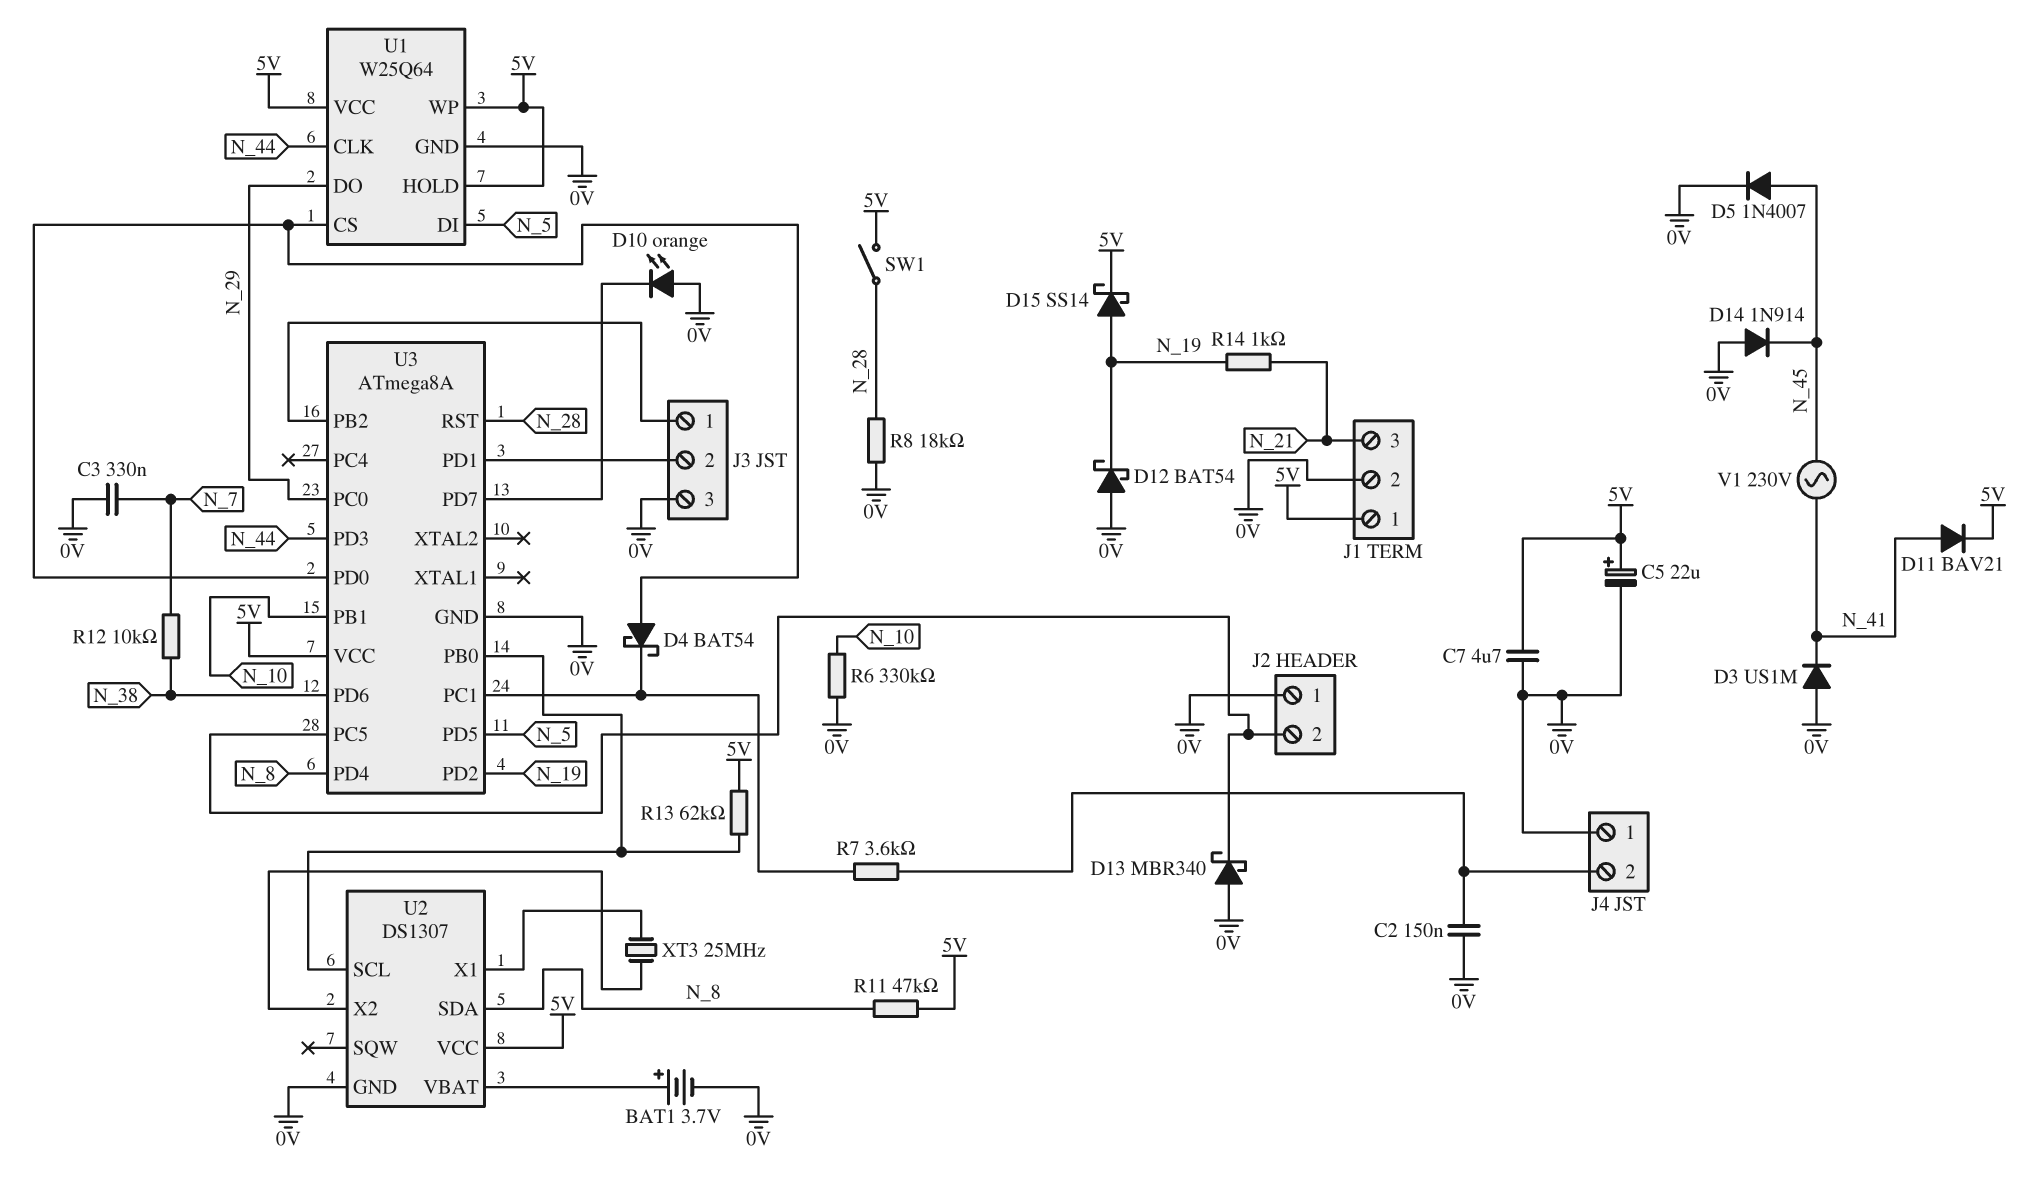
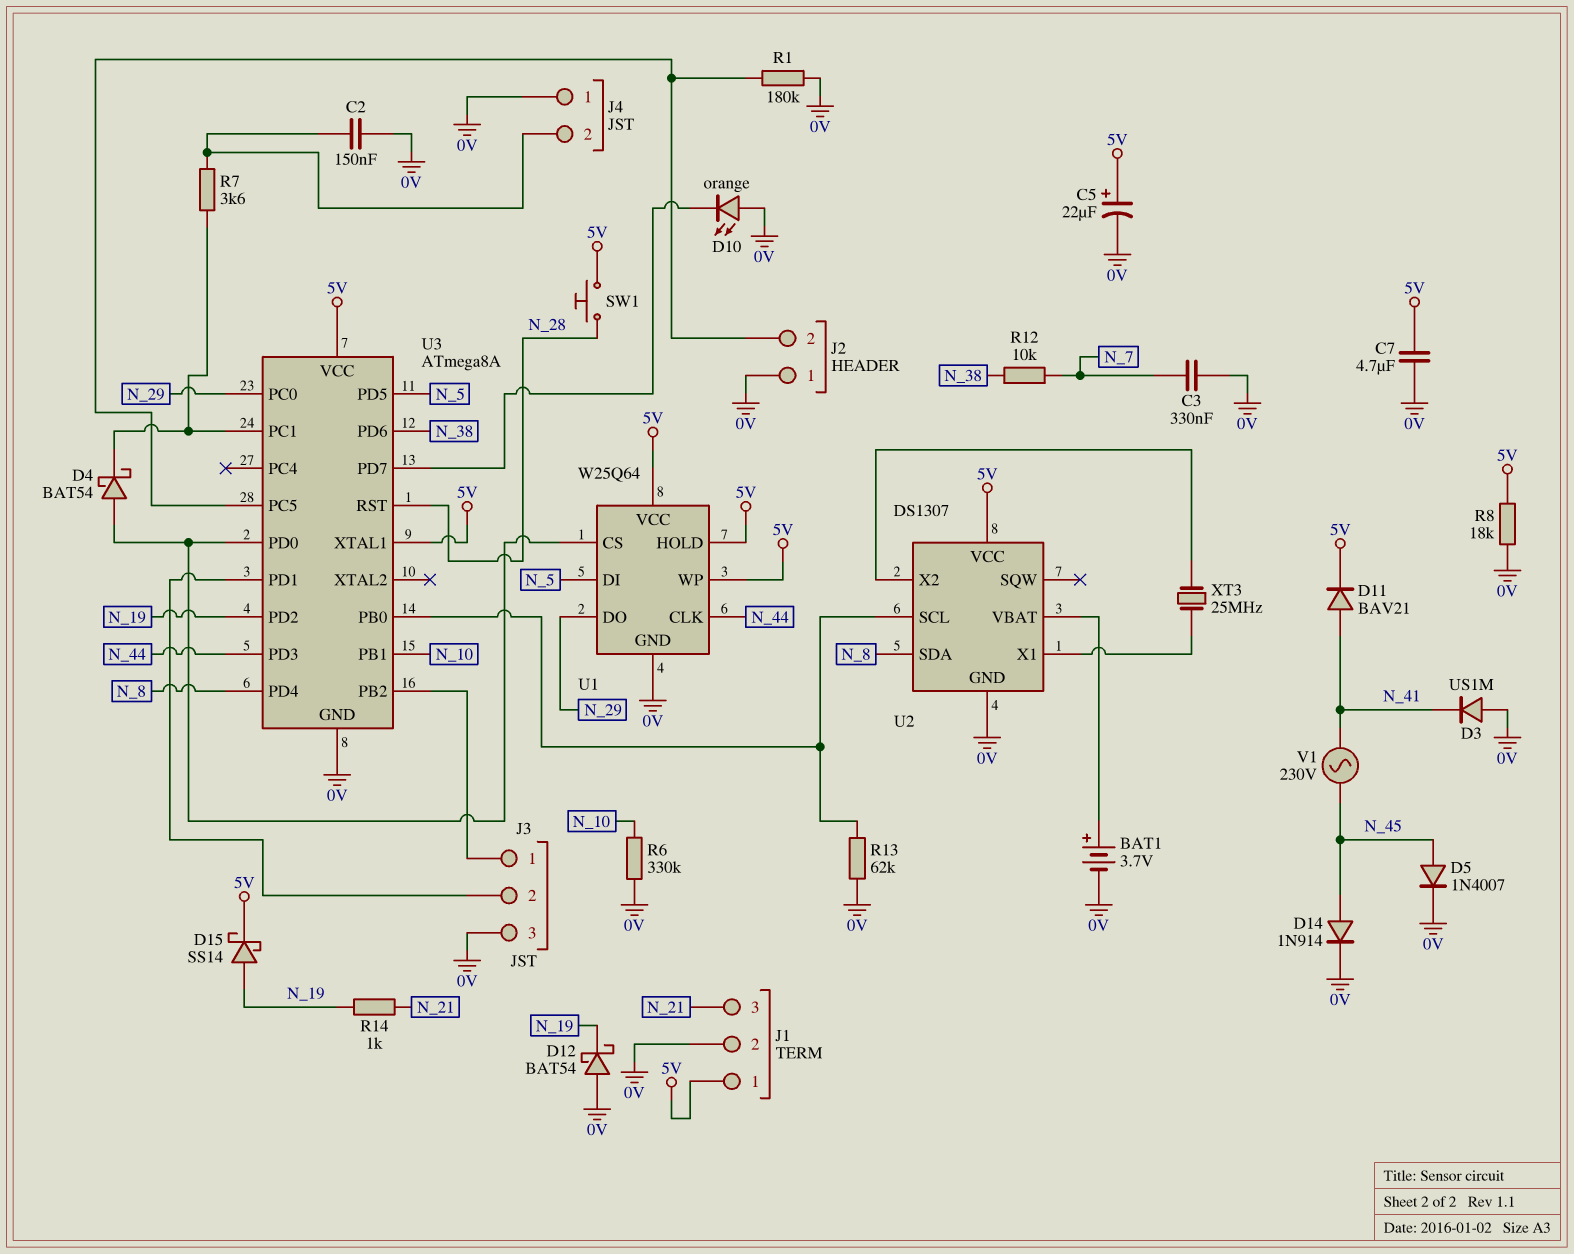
D13: schottky MBR340 (A 0V, K J2/2) -> none
D14: diode 1N914 (A 0V, K N_45) -> diode 1N914 (A N_45, K 0V)
R1: none -> 180k (0V, J2/2)
R8: 18k (0V, N_28) -> 18k (0V, 5V)
R11: 47k (5V, N_8) -> none
R13: 62k (5V, U2/SCL) -> 62k (0V, U2/SCL)
SW1: switch (5V, N_28) -> button (5V, N_28)
U3 pin XTAL1: none -> 5V

